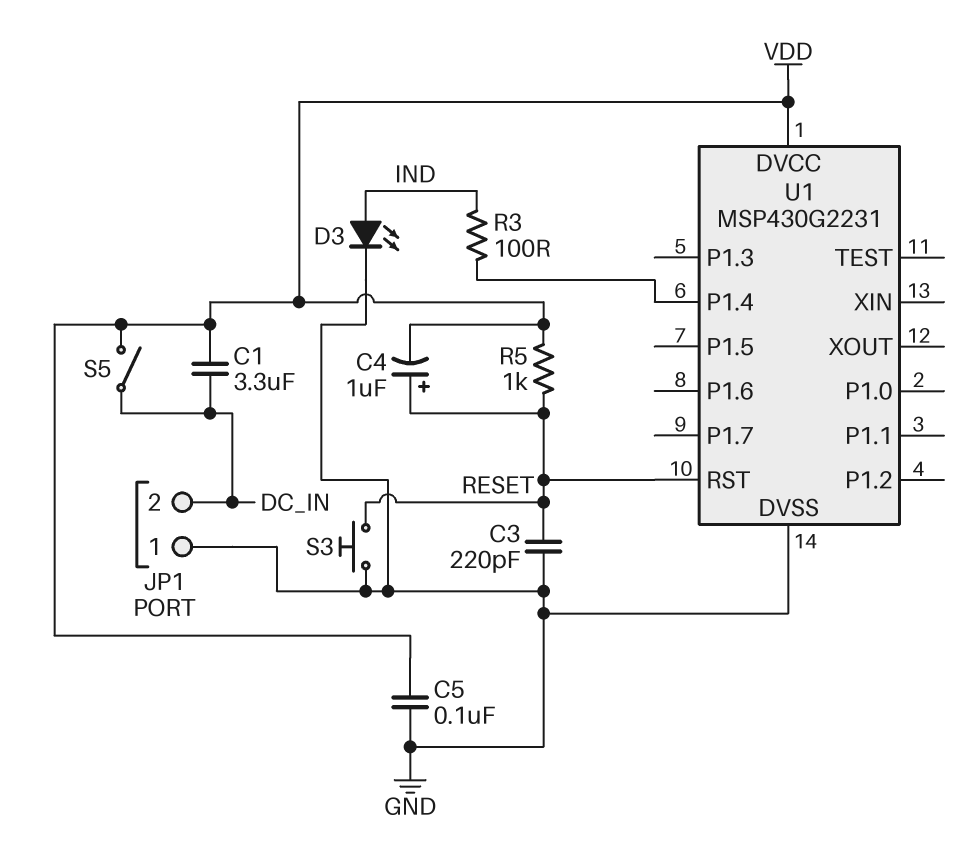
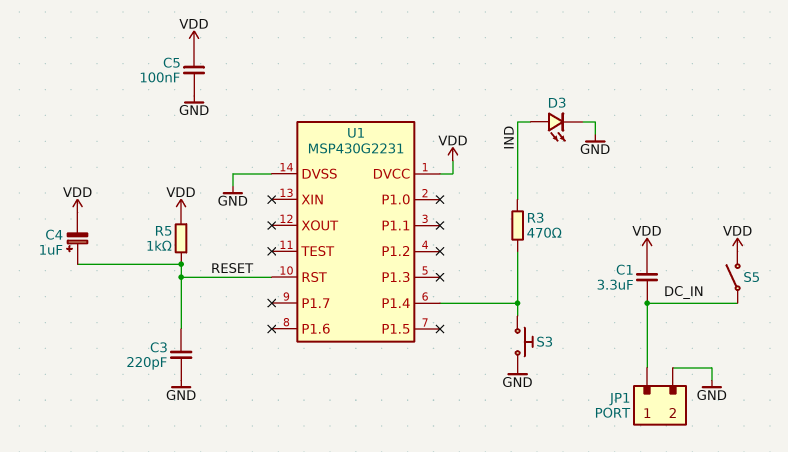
JP1 pin 1: GND -> DC_IN
JP1 pin 2: DC_IN -> GND
R3: 100 (IND, U1/P1.4) -> 470 (IND, U1/P1.4)
S3: button (GND, RESET) -> button (GND, U1/P1.4)

